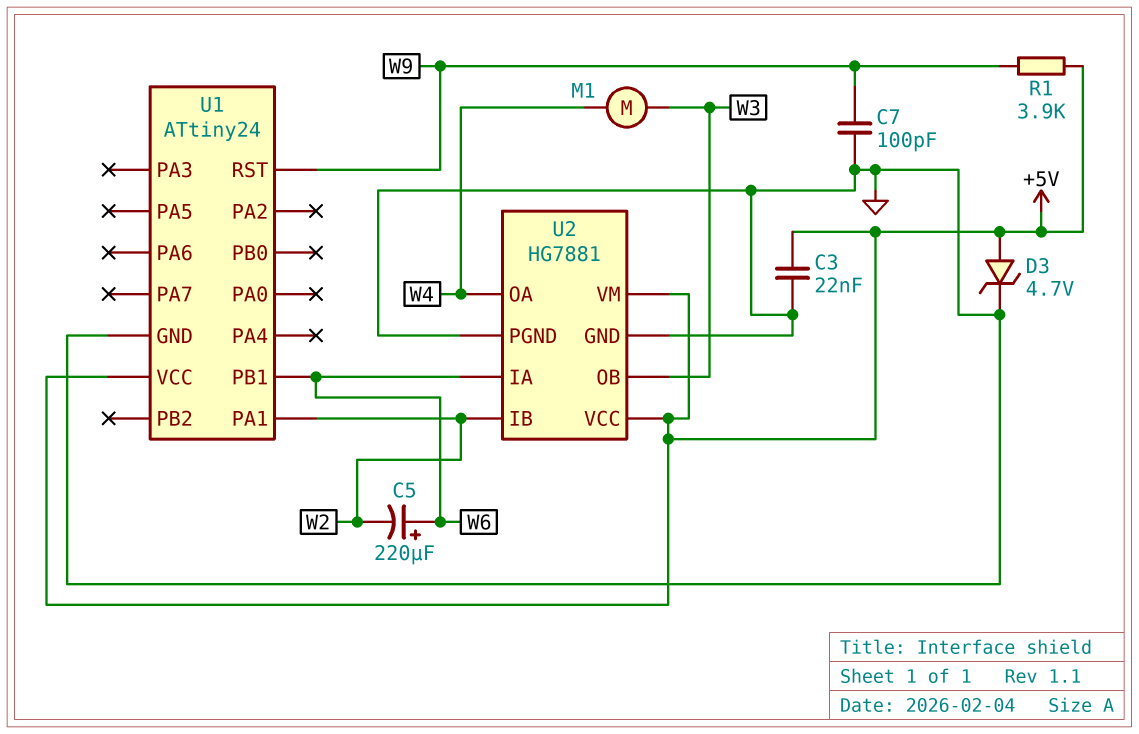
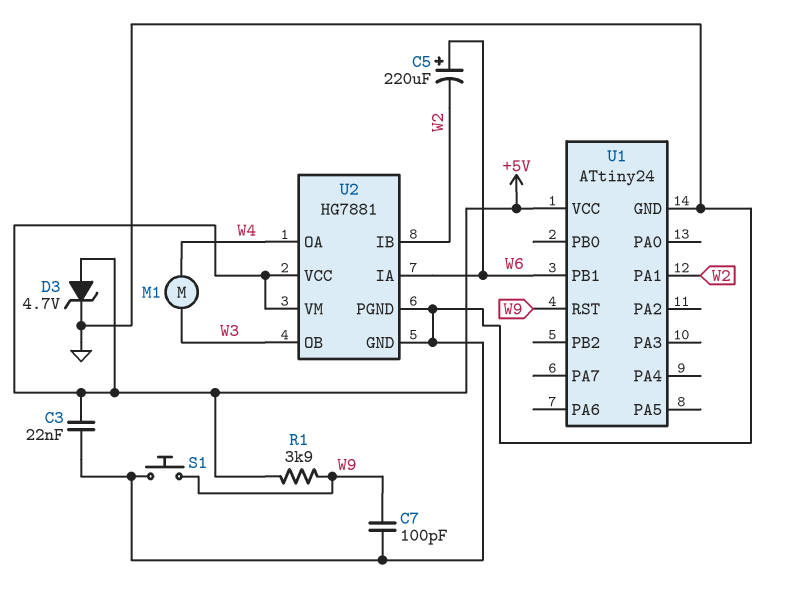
S1: none -> button (GND, W9)

